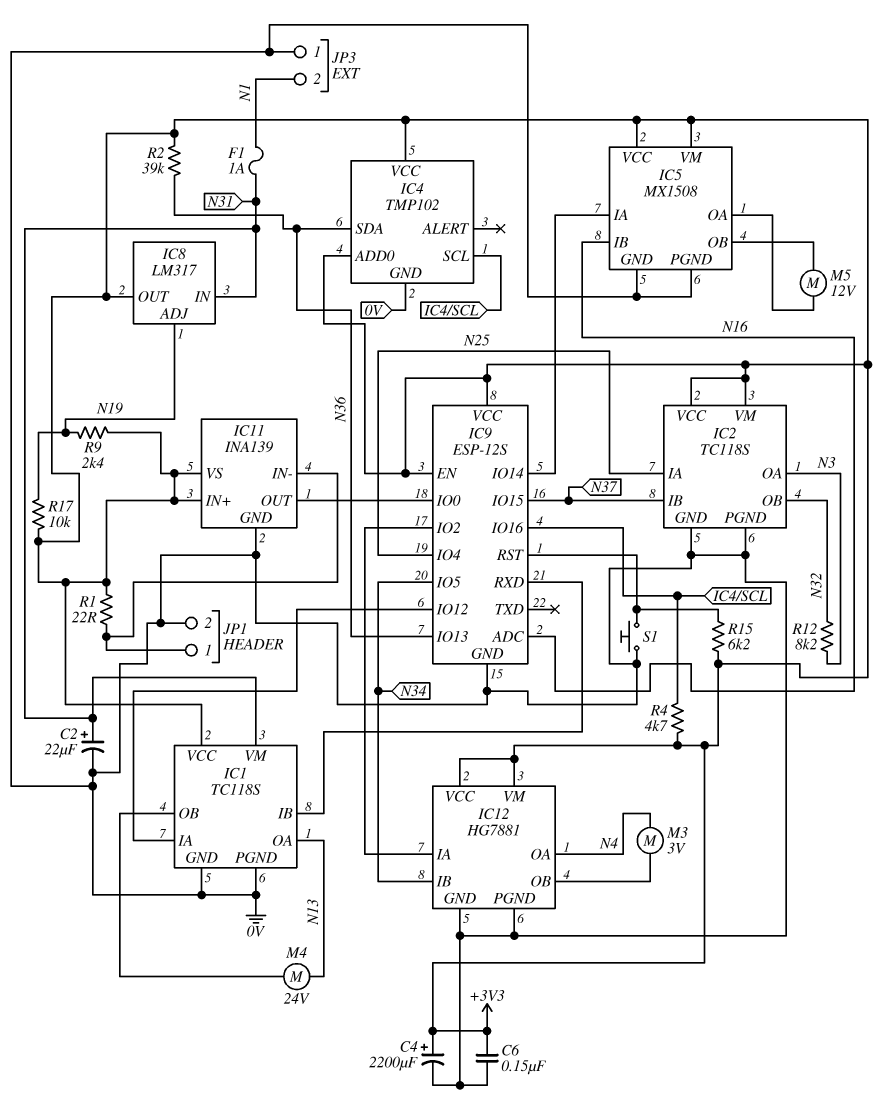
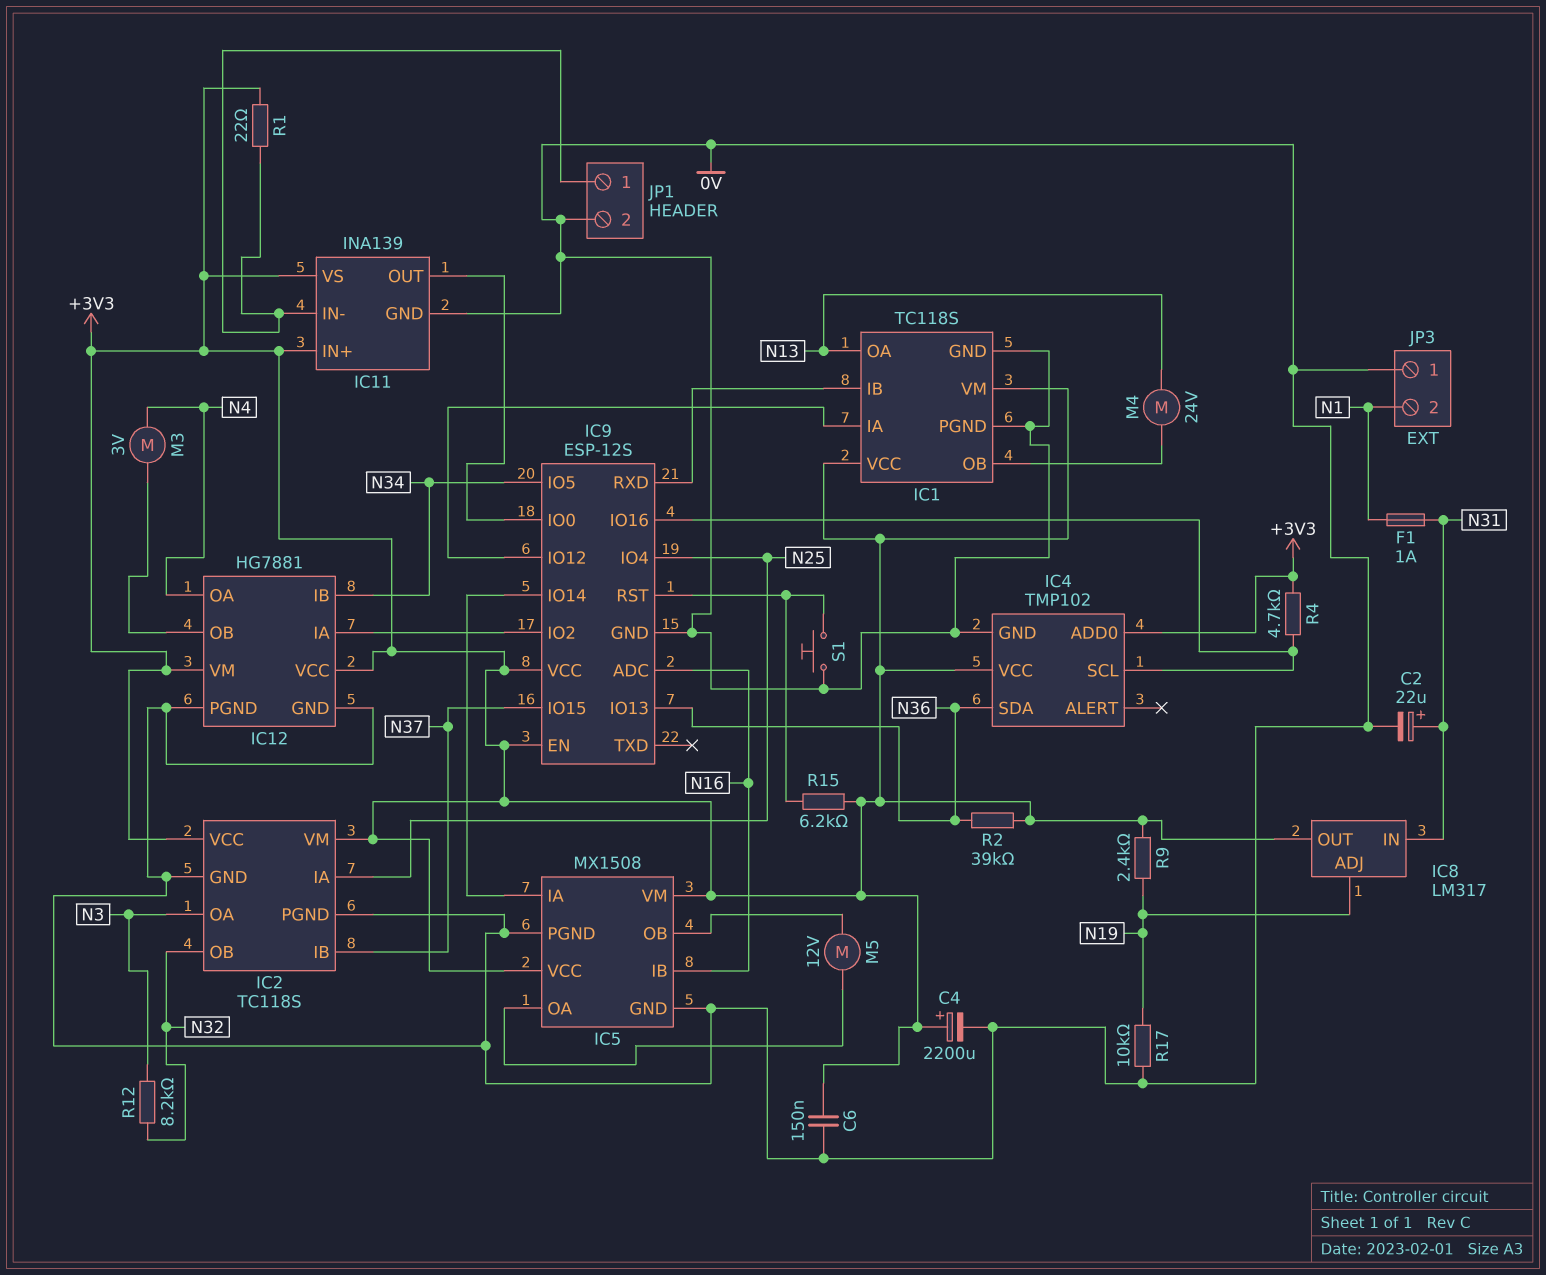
IC1 pin VM: N31 -> +3V3
R17: 10k (+3V3, N19) -> 10k (0V, N19)

